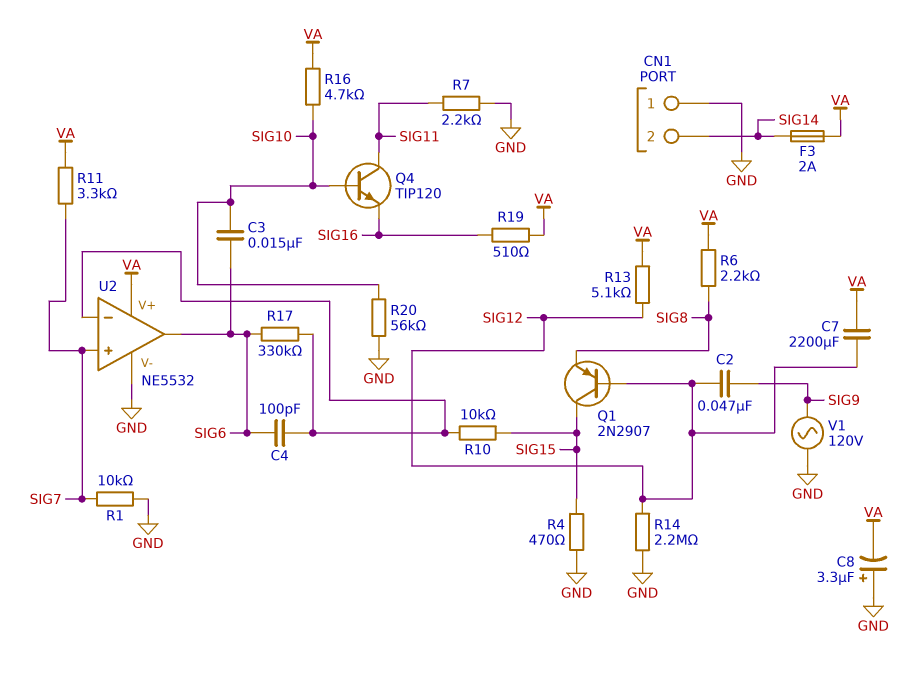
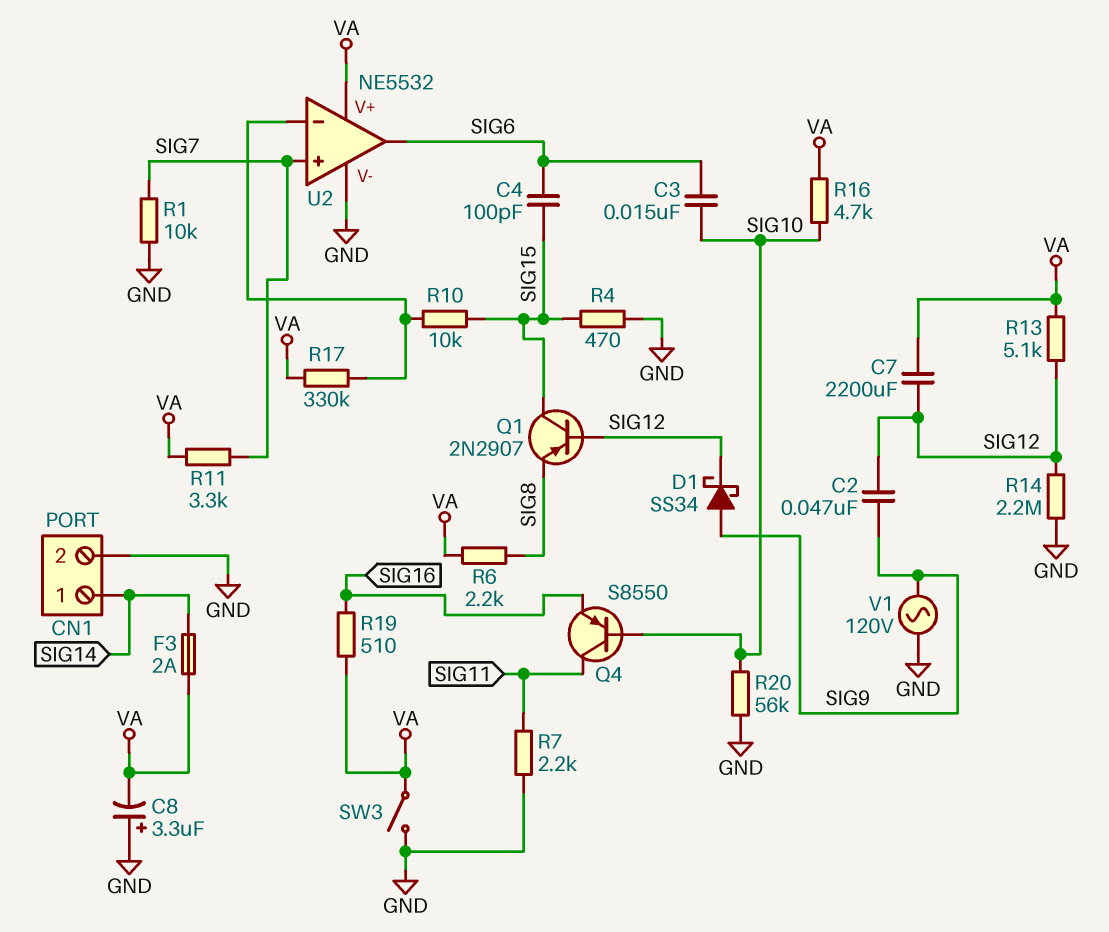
C4: 100pF (SIG6, U2/in-) -> 100pF (SIG6, SIG15)
CN1 pin 1: GND -> SIG14
CN1 pin 2: SIG14 -> GND
D1: none -> schottky SS34 (A SIG9, K SIG12)
Q4: NPN TIP120 (B SIG10, C SIG11, E SIG16) -> PNP S8550 (B SIG10, C SIG11, E SIG16)
R17: 330k (SIG6, U2/in-) -> 330k (U2/in-, VA)
SW3: none -> switch (GND, VA)

